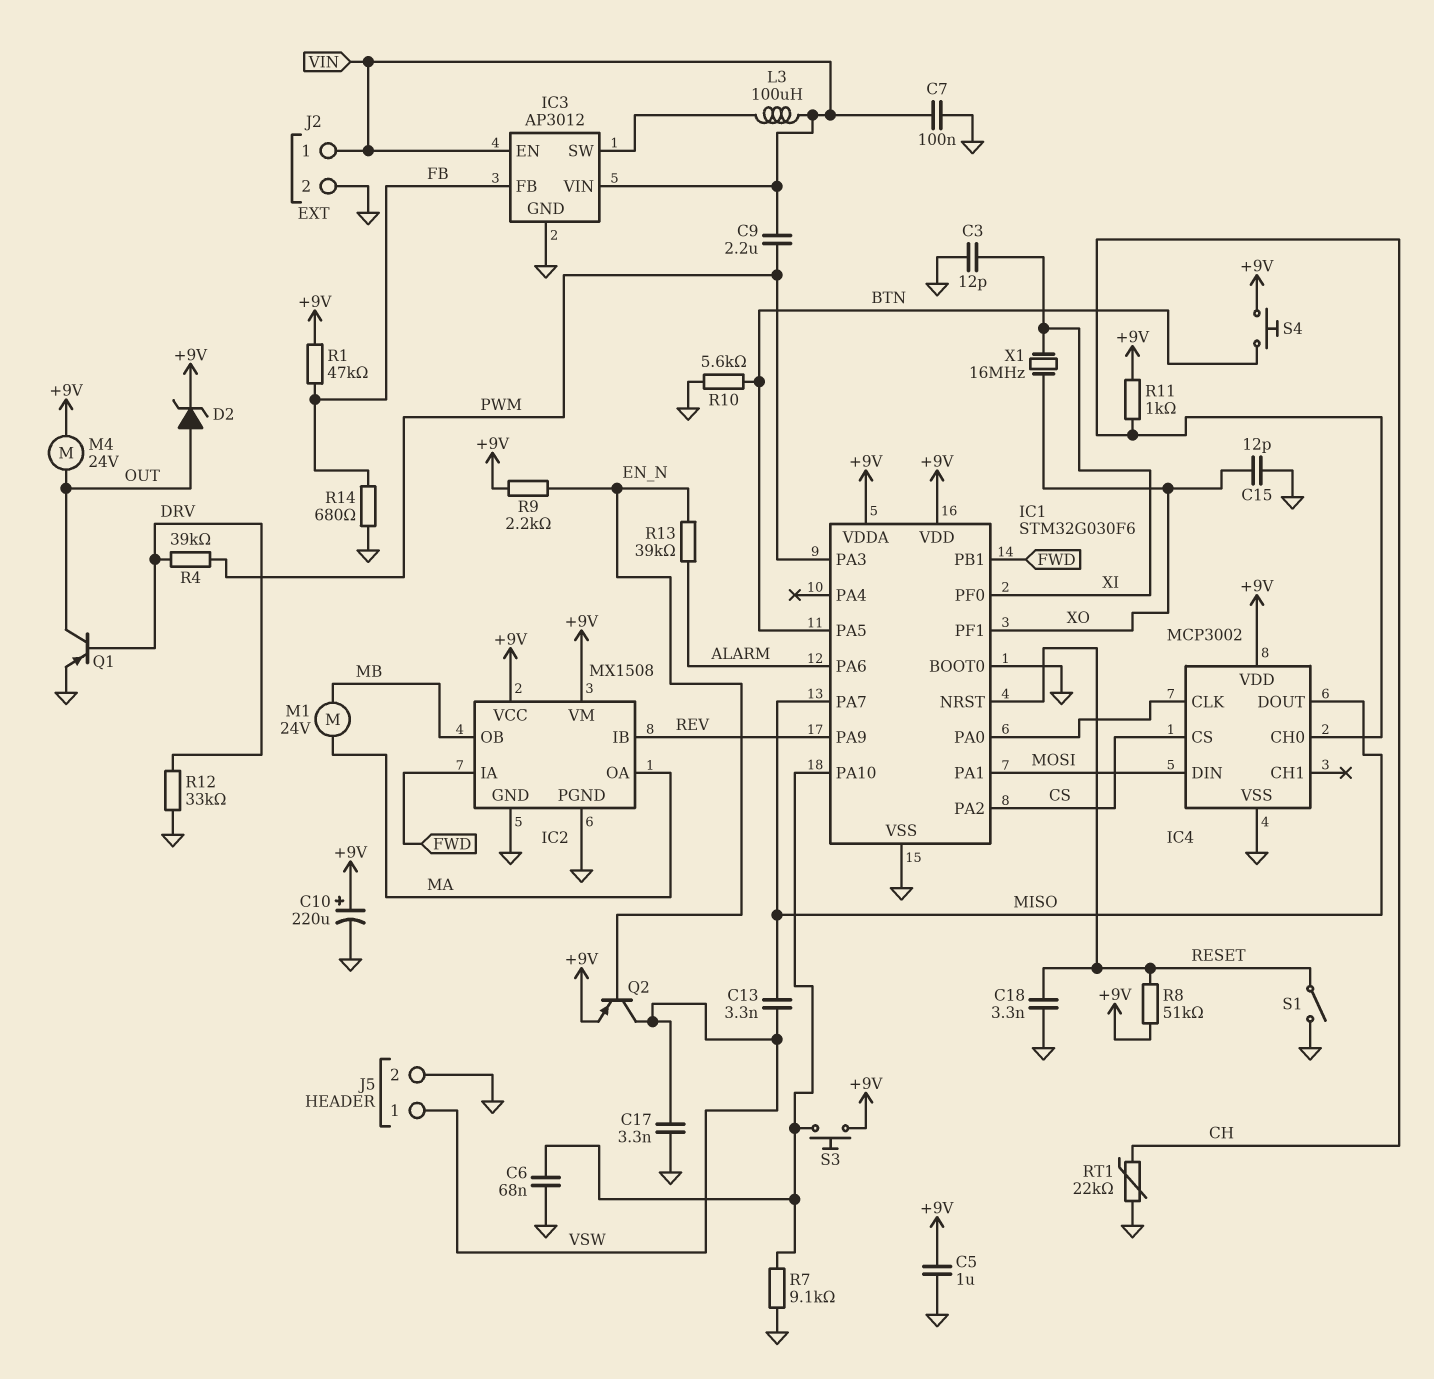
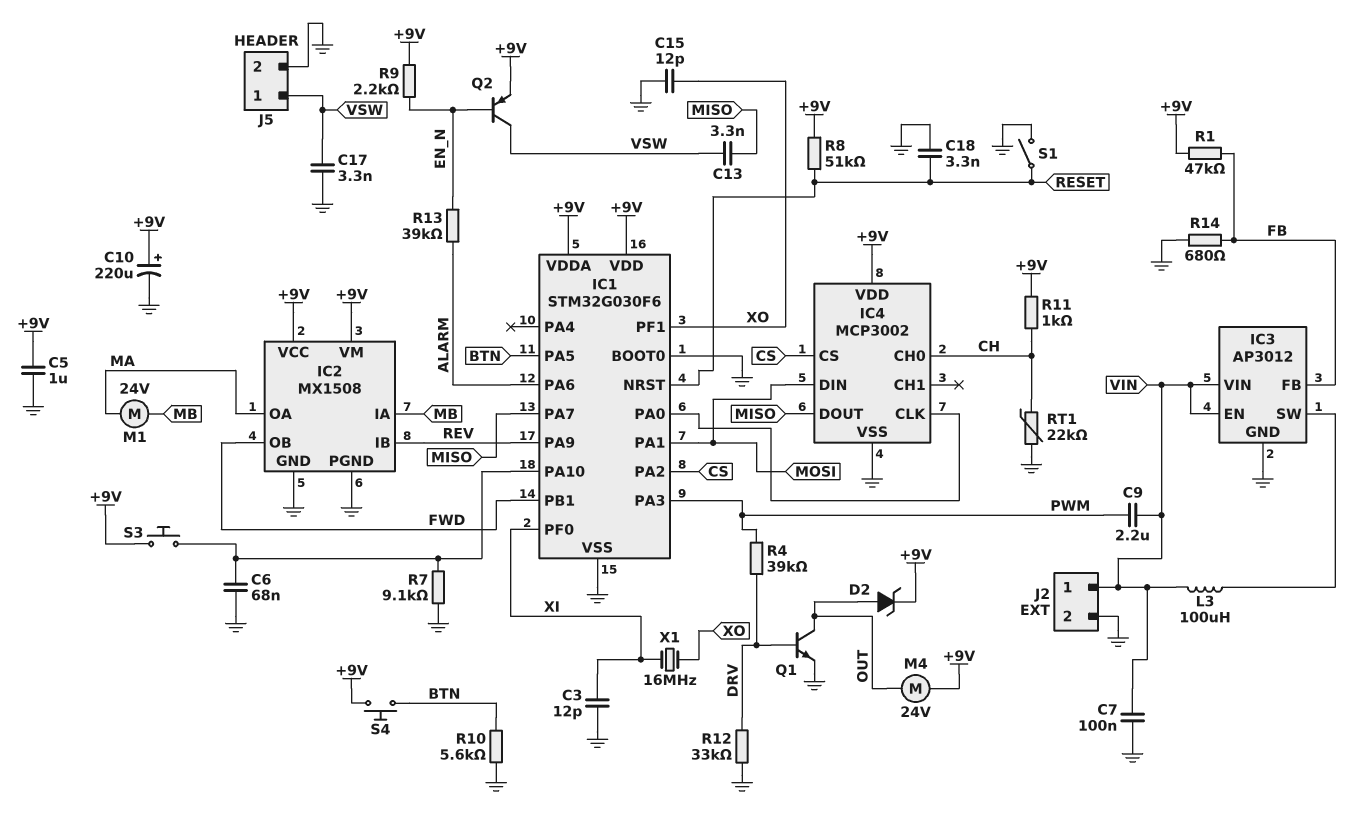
IC2 pin IA: FWD -> MB
IC2 pin OB: MB -> FWD
Q1: PNP (B DRV, C OUT, E GND) -> NPN (B DRV, C OUT, E GND)

